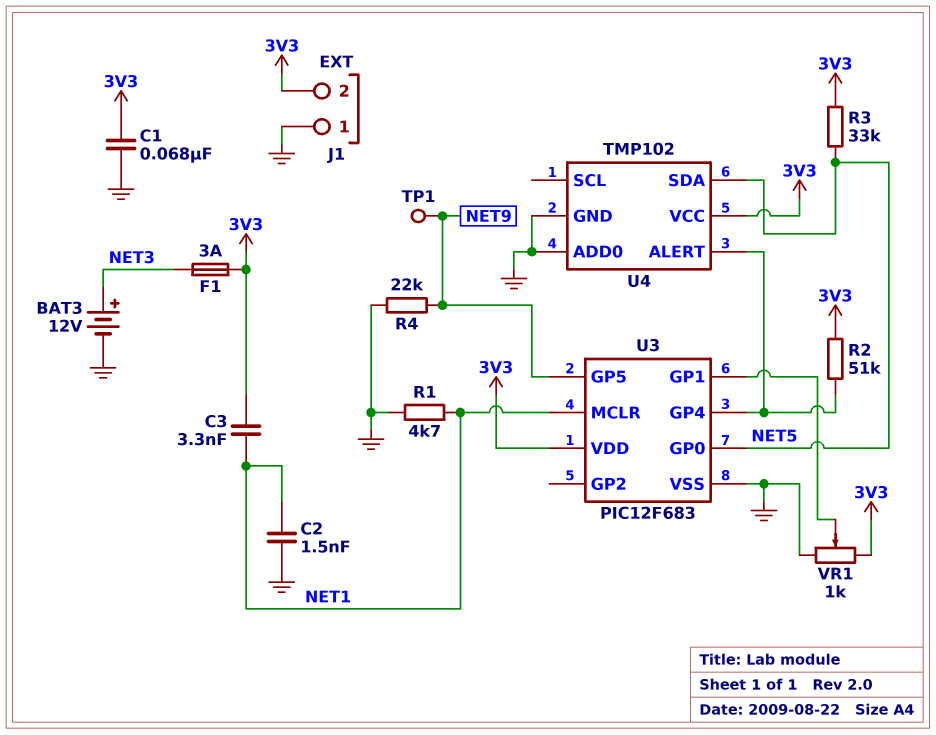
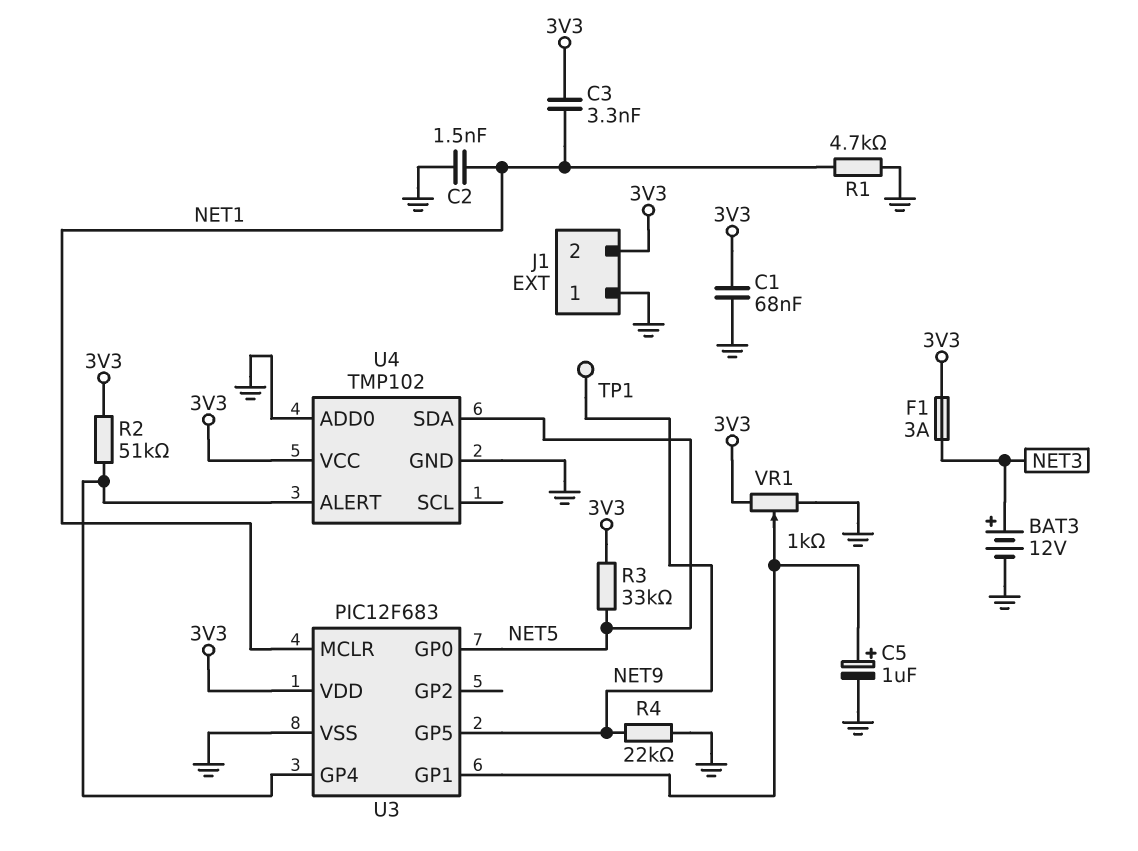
C5: none -> 1uF (plus U3/GP1, minus GND)

